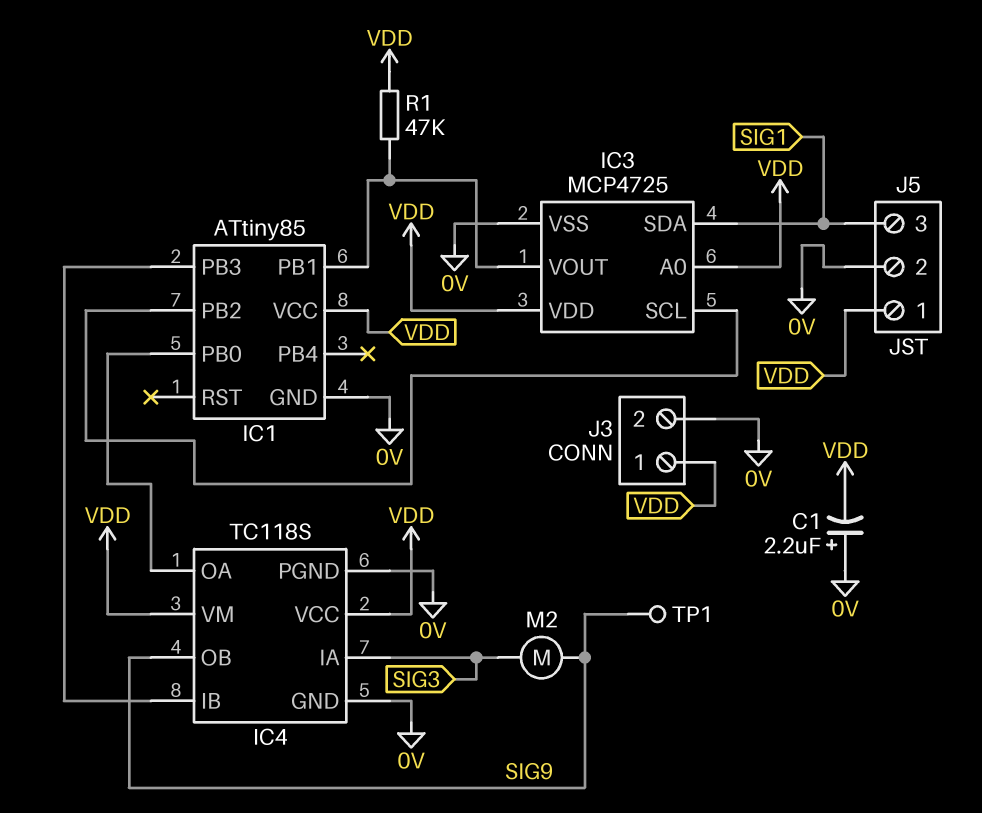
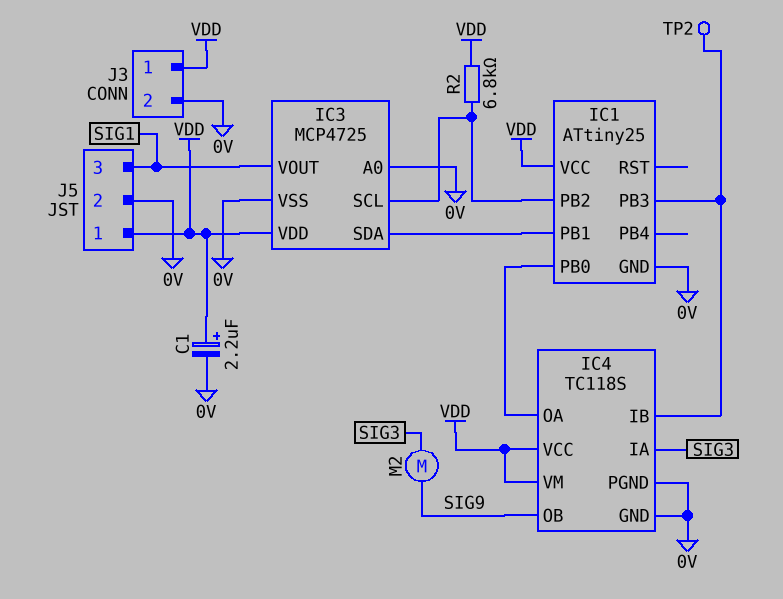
C1: 2.2uF (plus 0V, minus VDD) -> 2.2uF (plus VDD, minus 0V)
IC1: ATtiny85 -> ATtiny25
IC3 pin A0: VDD -> 0V
IC3 pin SDA: SIG1 -> IC1/PB1
IC3 pin VOUT: IC1/PB1 -> SIG1
R1: 47k (IC1/PB1, VDD) -> none
R2: none -> 6.8k (IC1/PB2, VDD)
TP1: test point (SIG9) -> none
TP2: none -> test point (IC1/PB3)

